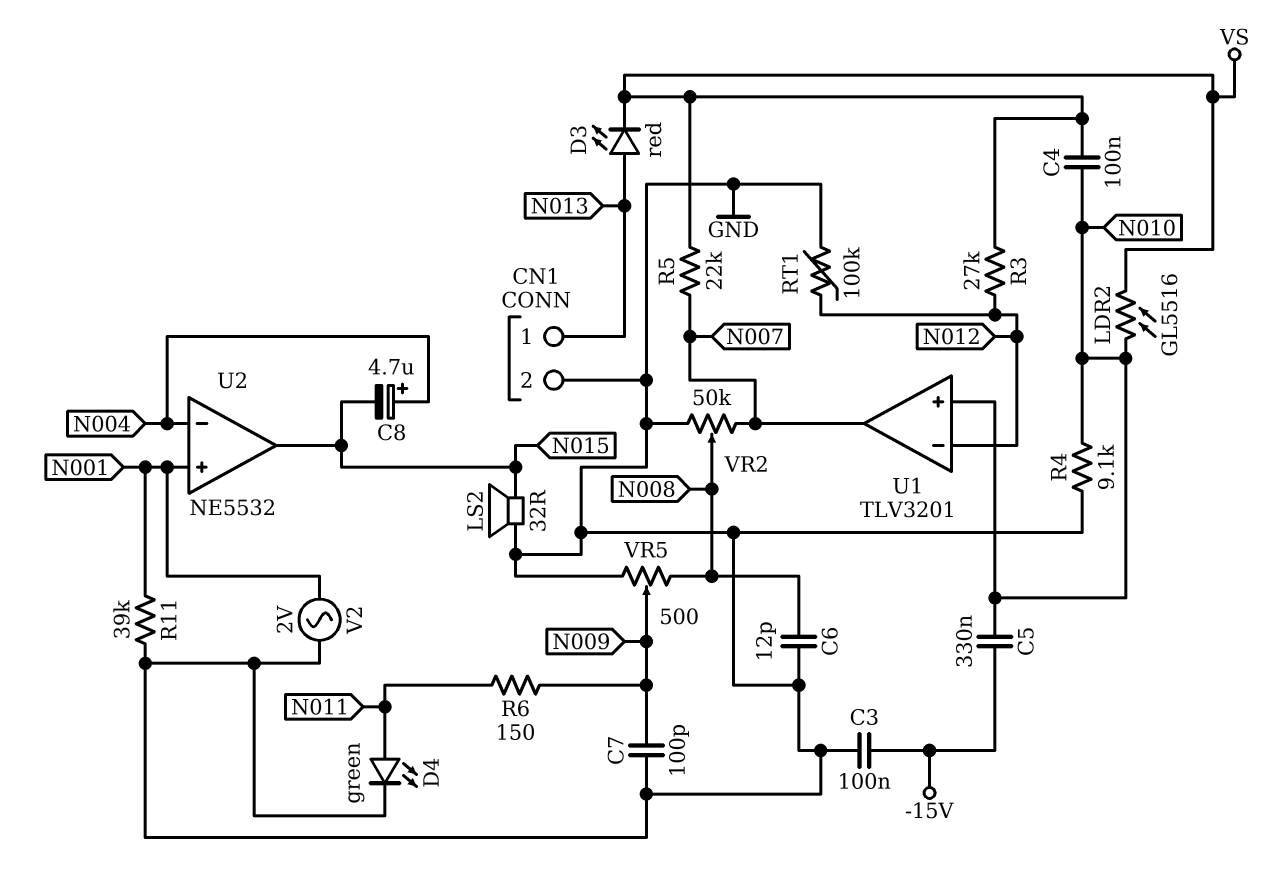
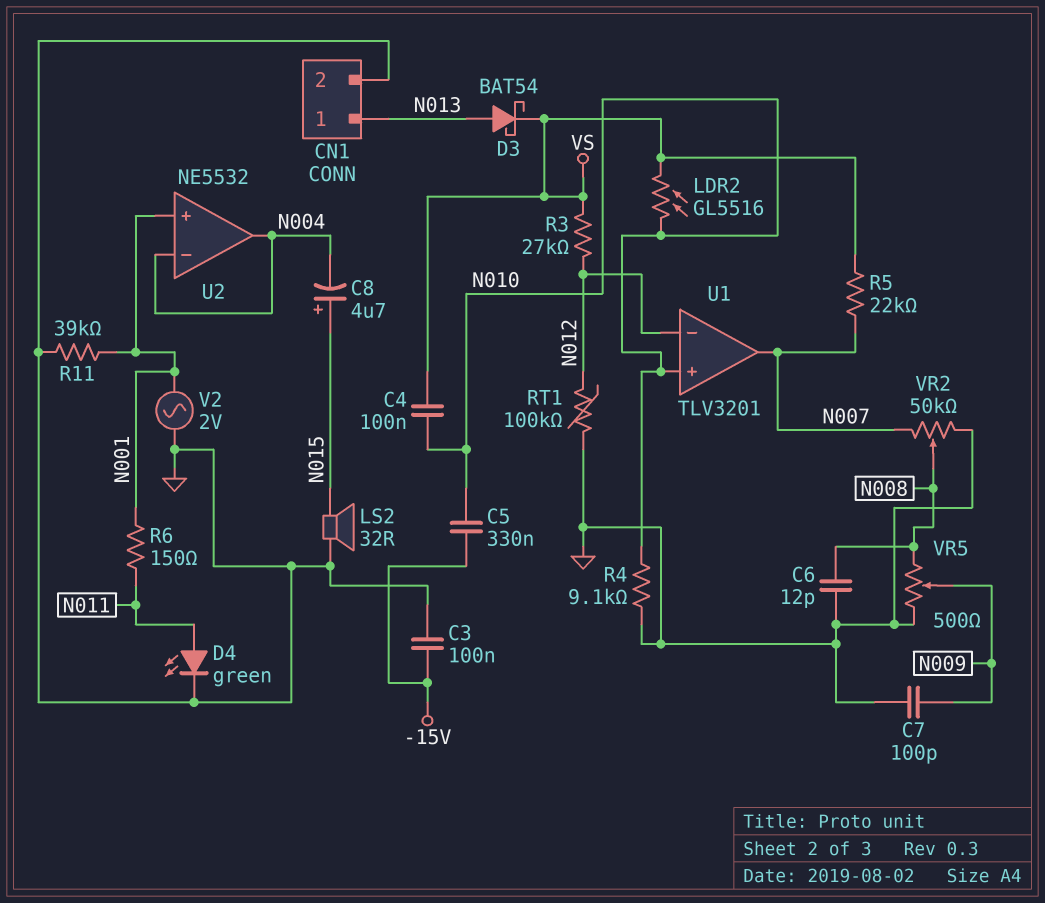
C8: 4.7uF (plus N004, minus N015) -> 4.7uF (plus N015, minus N004)
D3: LED red (A N013, K VS) -> schottky BAT54 (A N013, K VS)
R6: 150 (N009, N011) -> 150 (N001, N011)
U2 pin out: N015 -> N004

